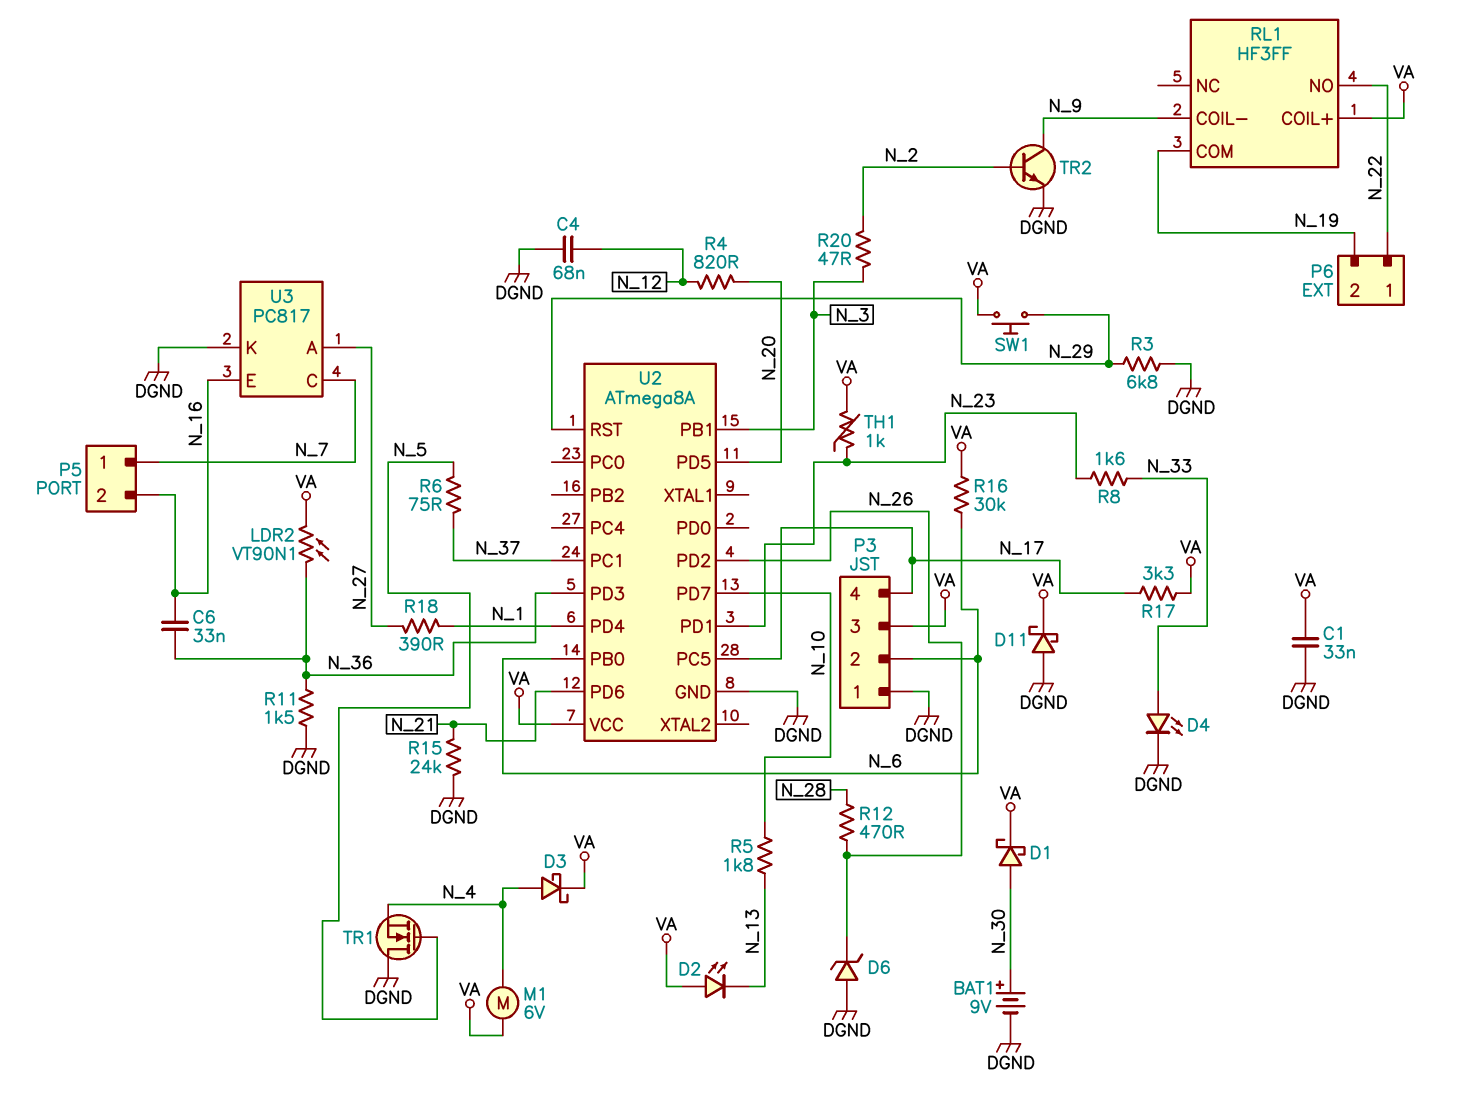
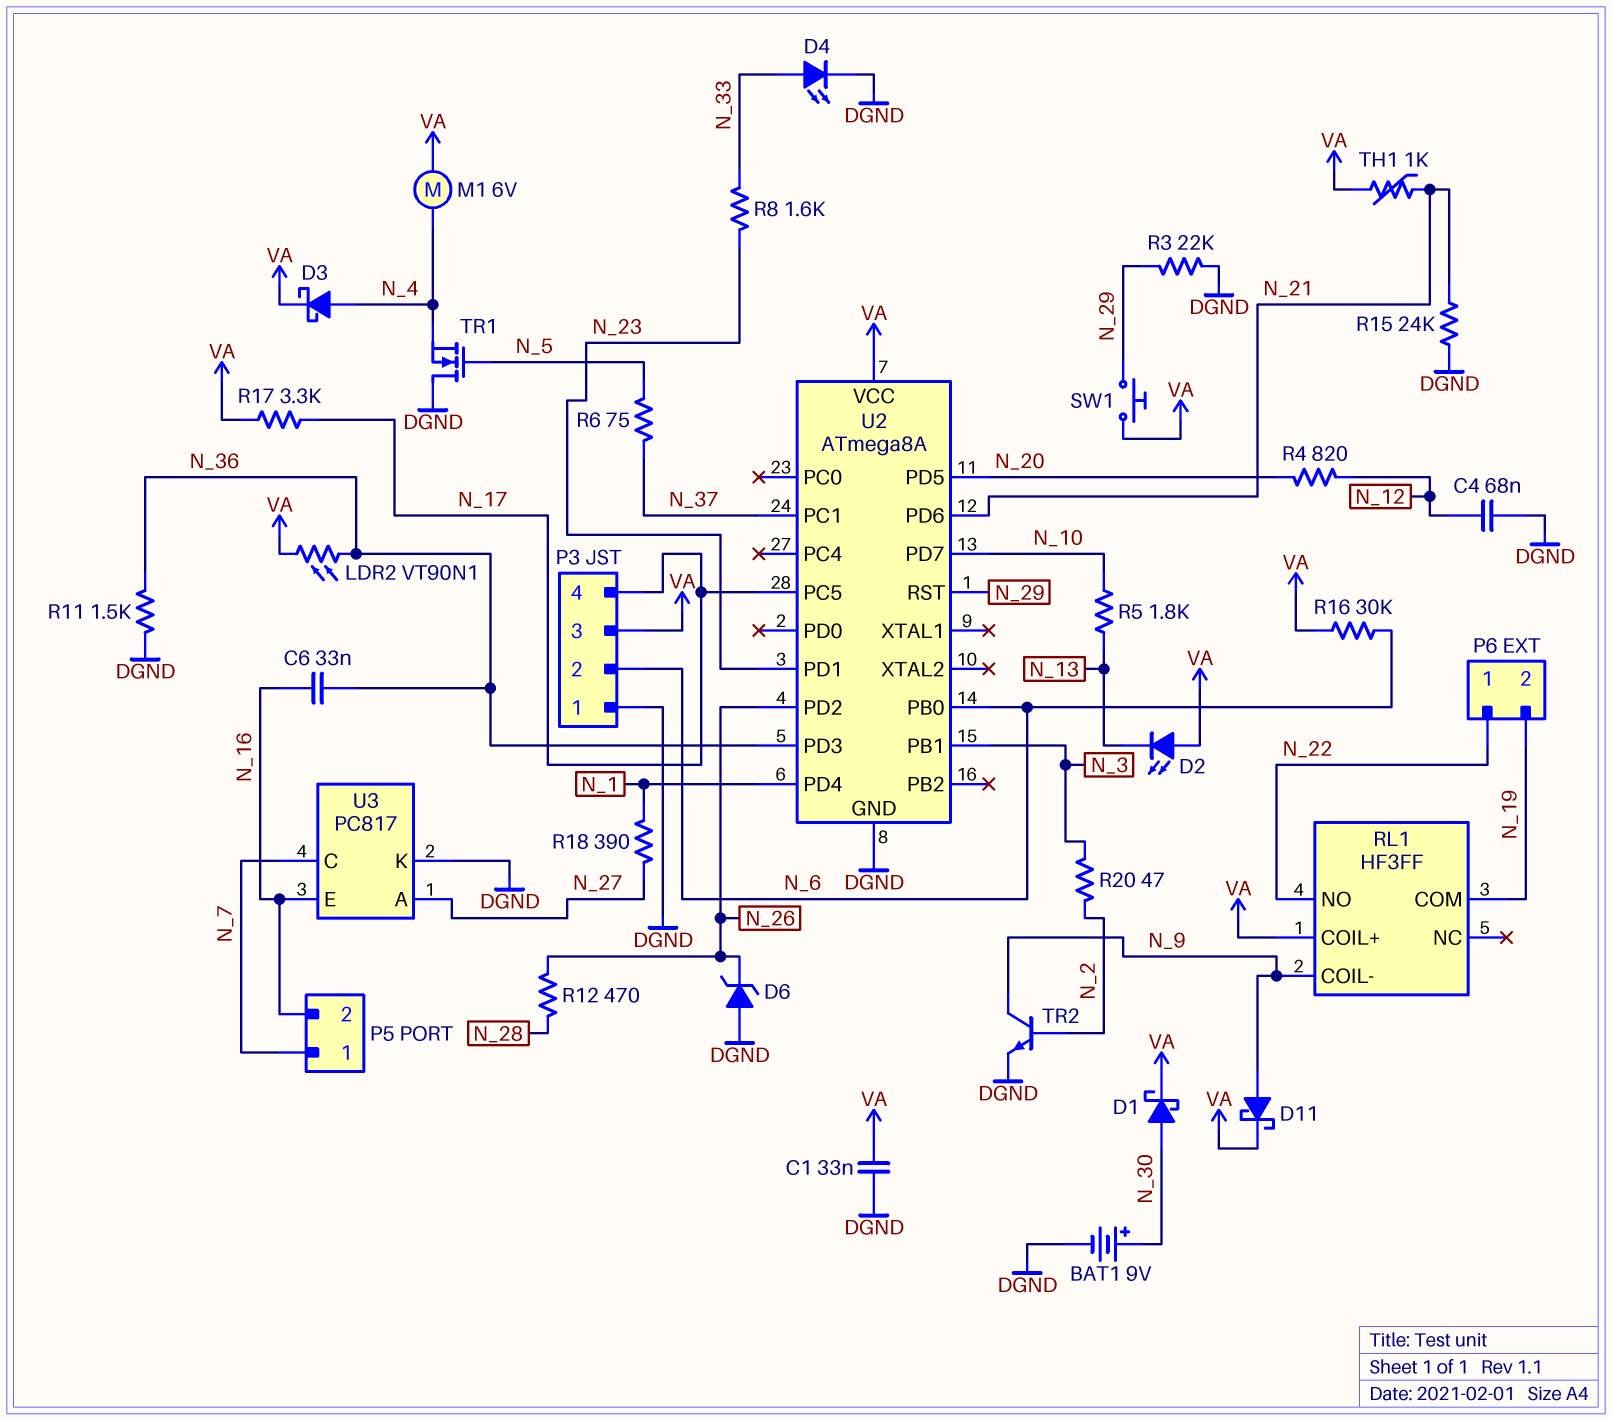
D11: schottky (A DGND, K VA) -> schottky (A N_9, K VA)
R3: 6.8k (DGND, N_29) -> 22k (DGND, N_29)
TH1: 1k (N_23, VA) -> 1k (N_21, VA)

